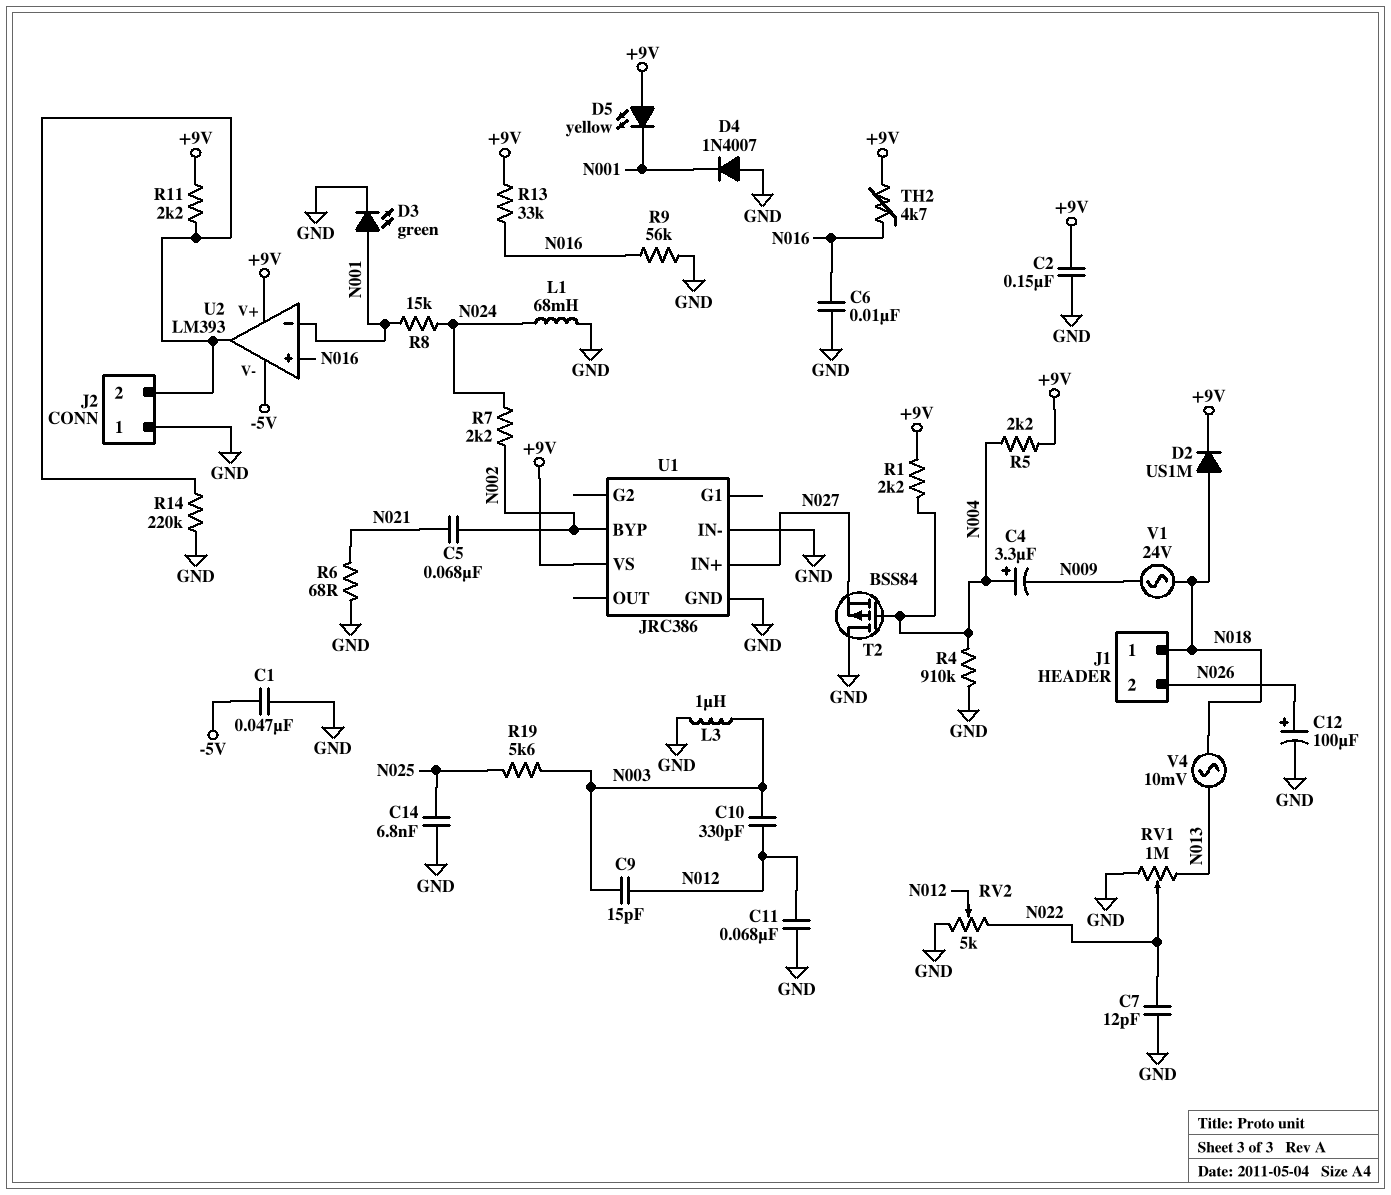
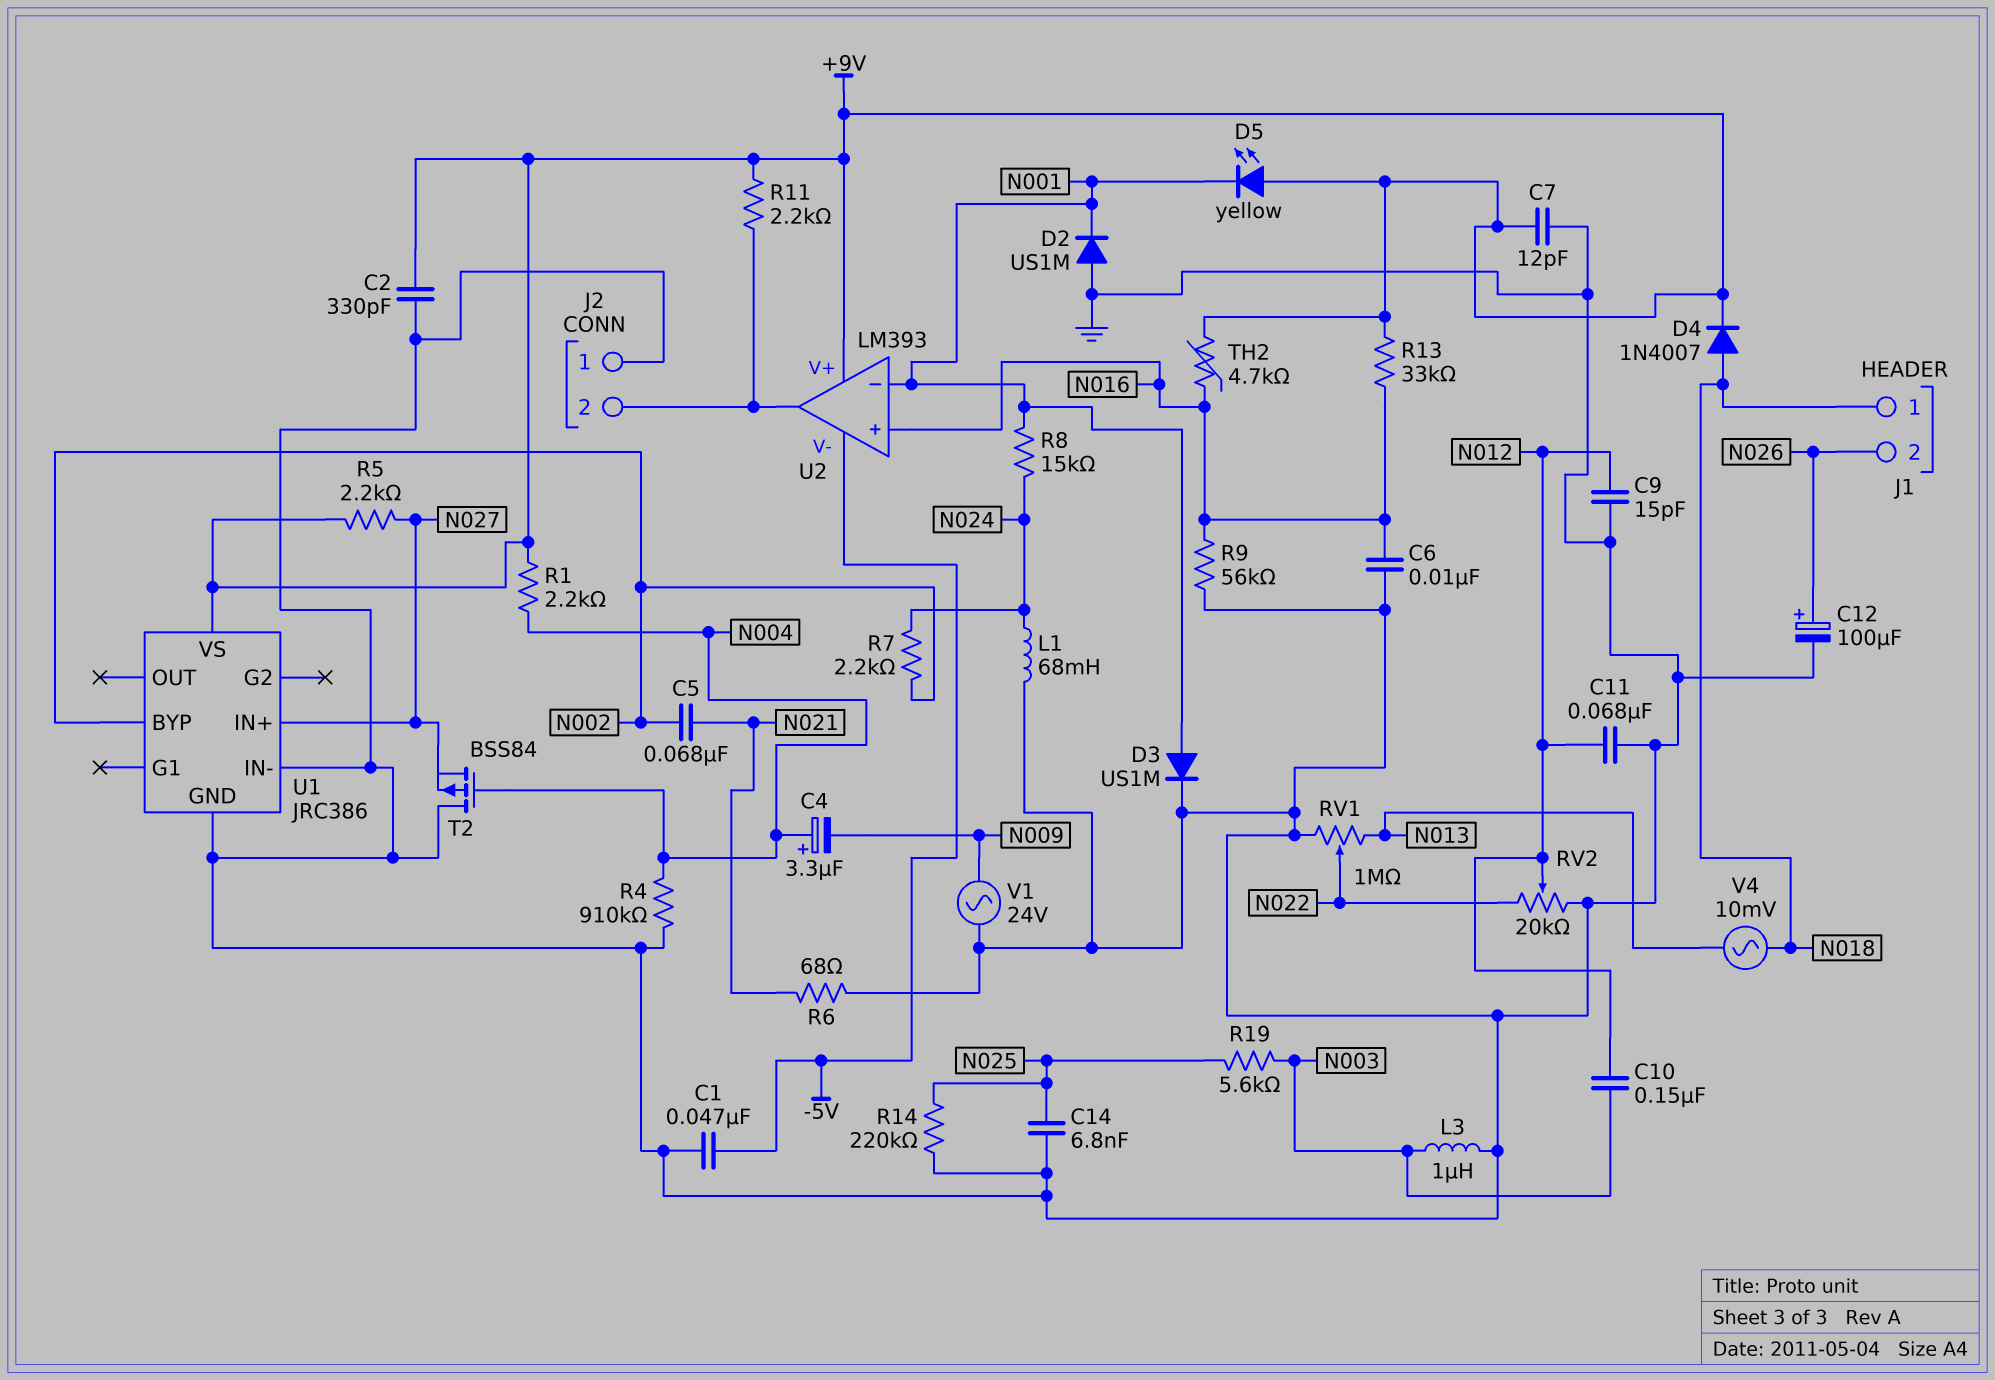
C2: 150nF (+9V, GND) -> 330pF (+9V, GND)
C7: 12pF (GND, N022) -> 12pF (+9V, GND)
C9: 15pF (N003, N012) -> 15pF (GND, N012)
C10: 330pF (N003, N012) -> 150nF (N003, N012)
D2: diode US1M (A N018, K +9V) -> diode US1M (A GND, K N001)
D3: LED green (A N001, K GND) -> diode US1M (A N001, K GND)
D4: diode 1N4007 (A GND, K N001) -> diode 1N4007 (A N018, K +9V)
R5: 2.2k (+9V, N004) -> 2.2k (+9V, N027)
R14: 220k (GND, J2/2) -> 220k (GND, N025)
RV2: 5k (GND, N022, wiper N012) -> 20k (GND, N022, wiper N012)
V1: AC 24V (N009, N018) -> AC 24V (GND, N009)

